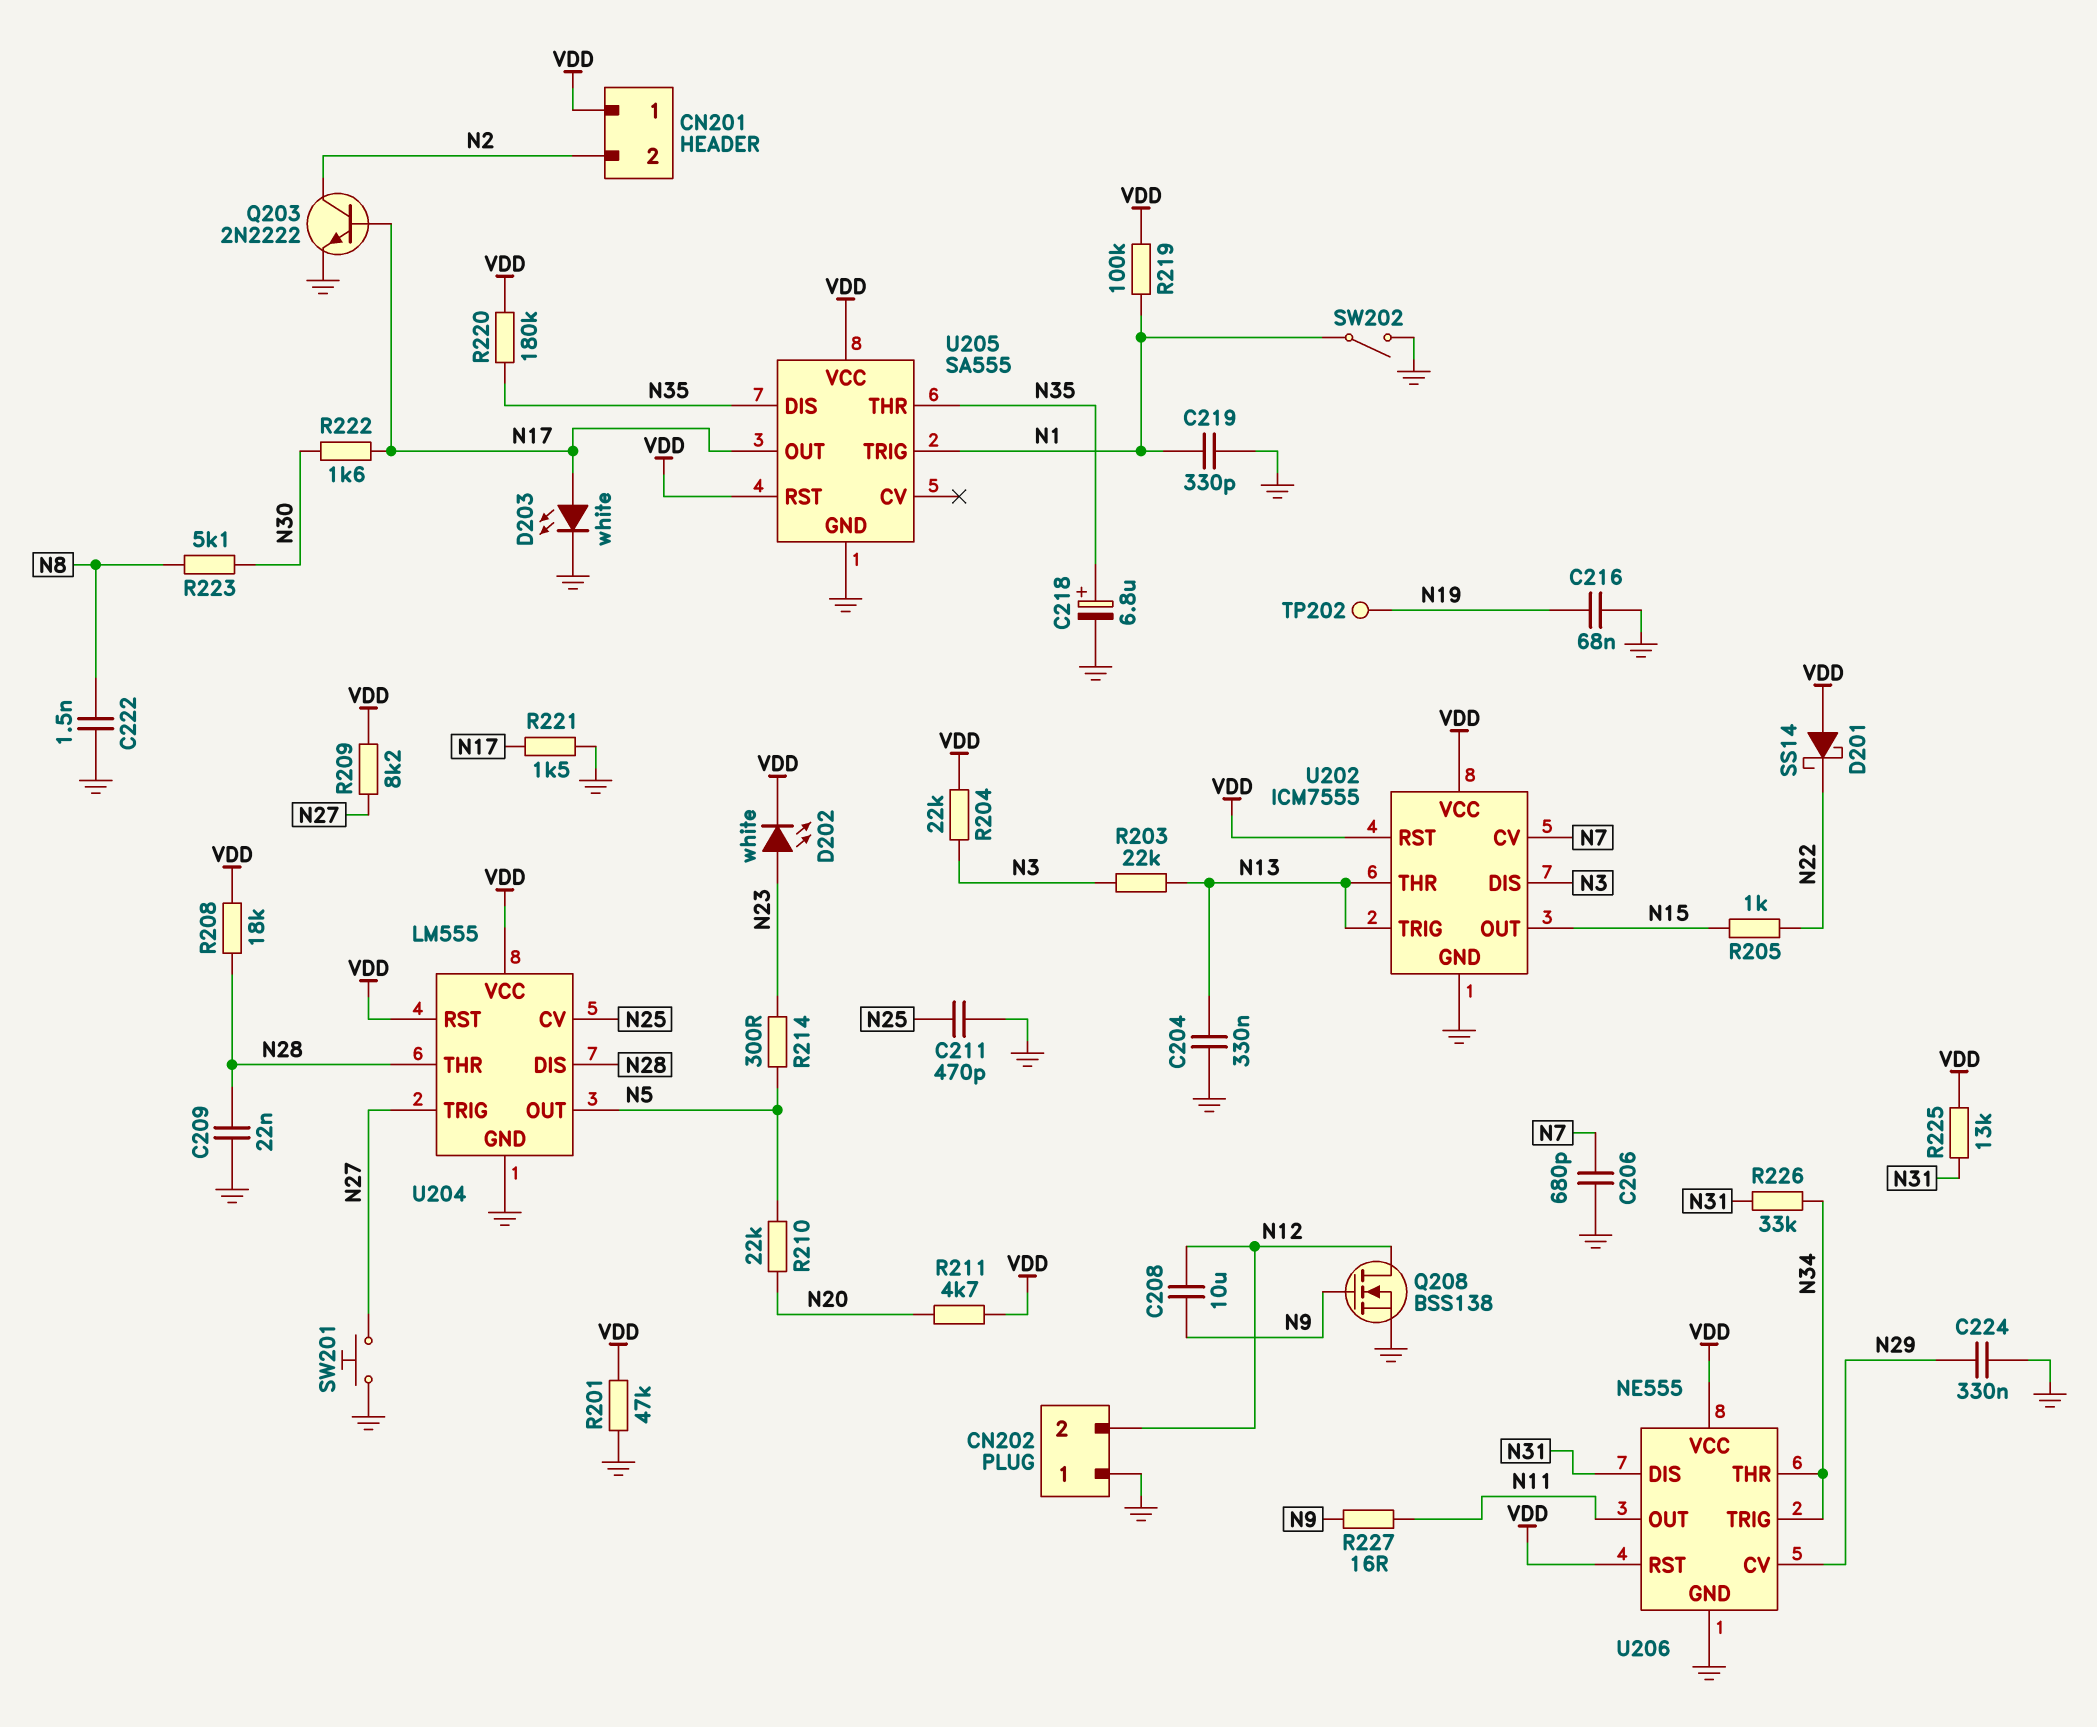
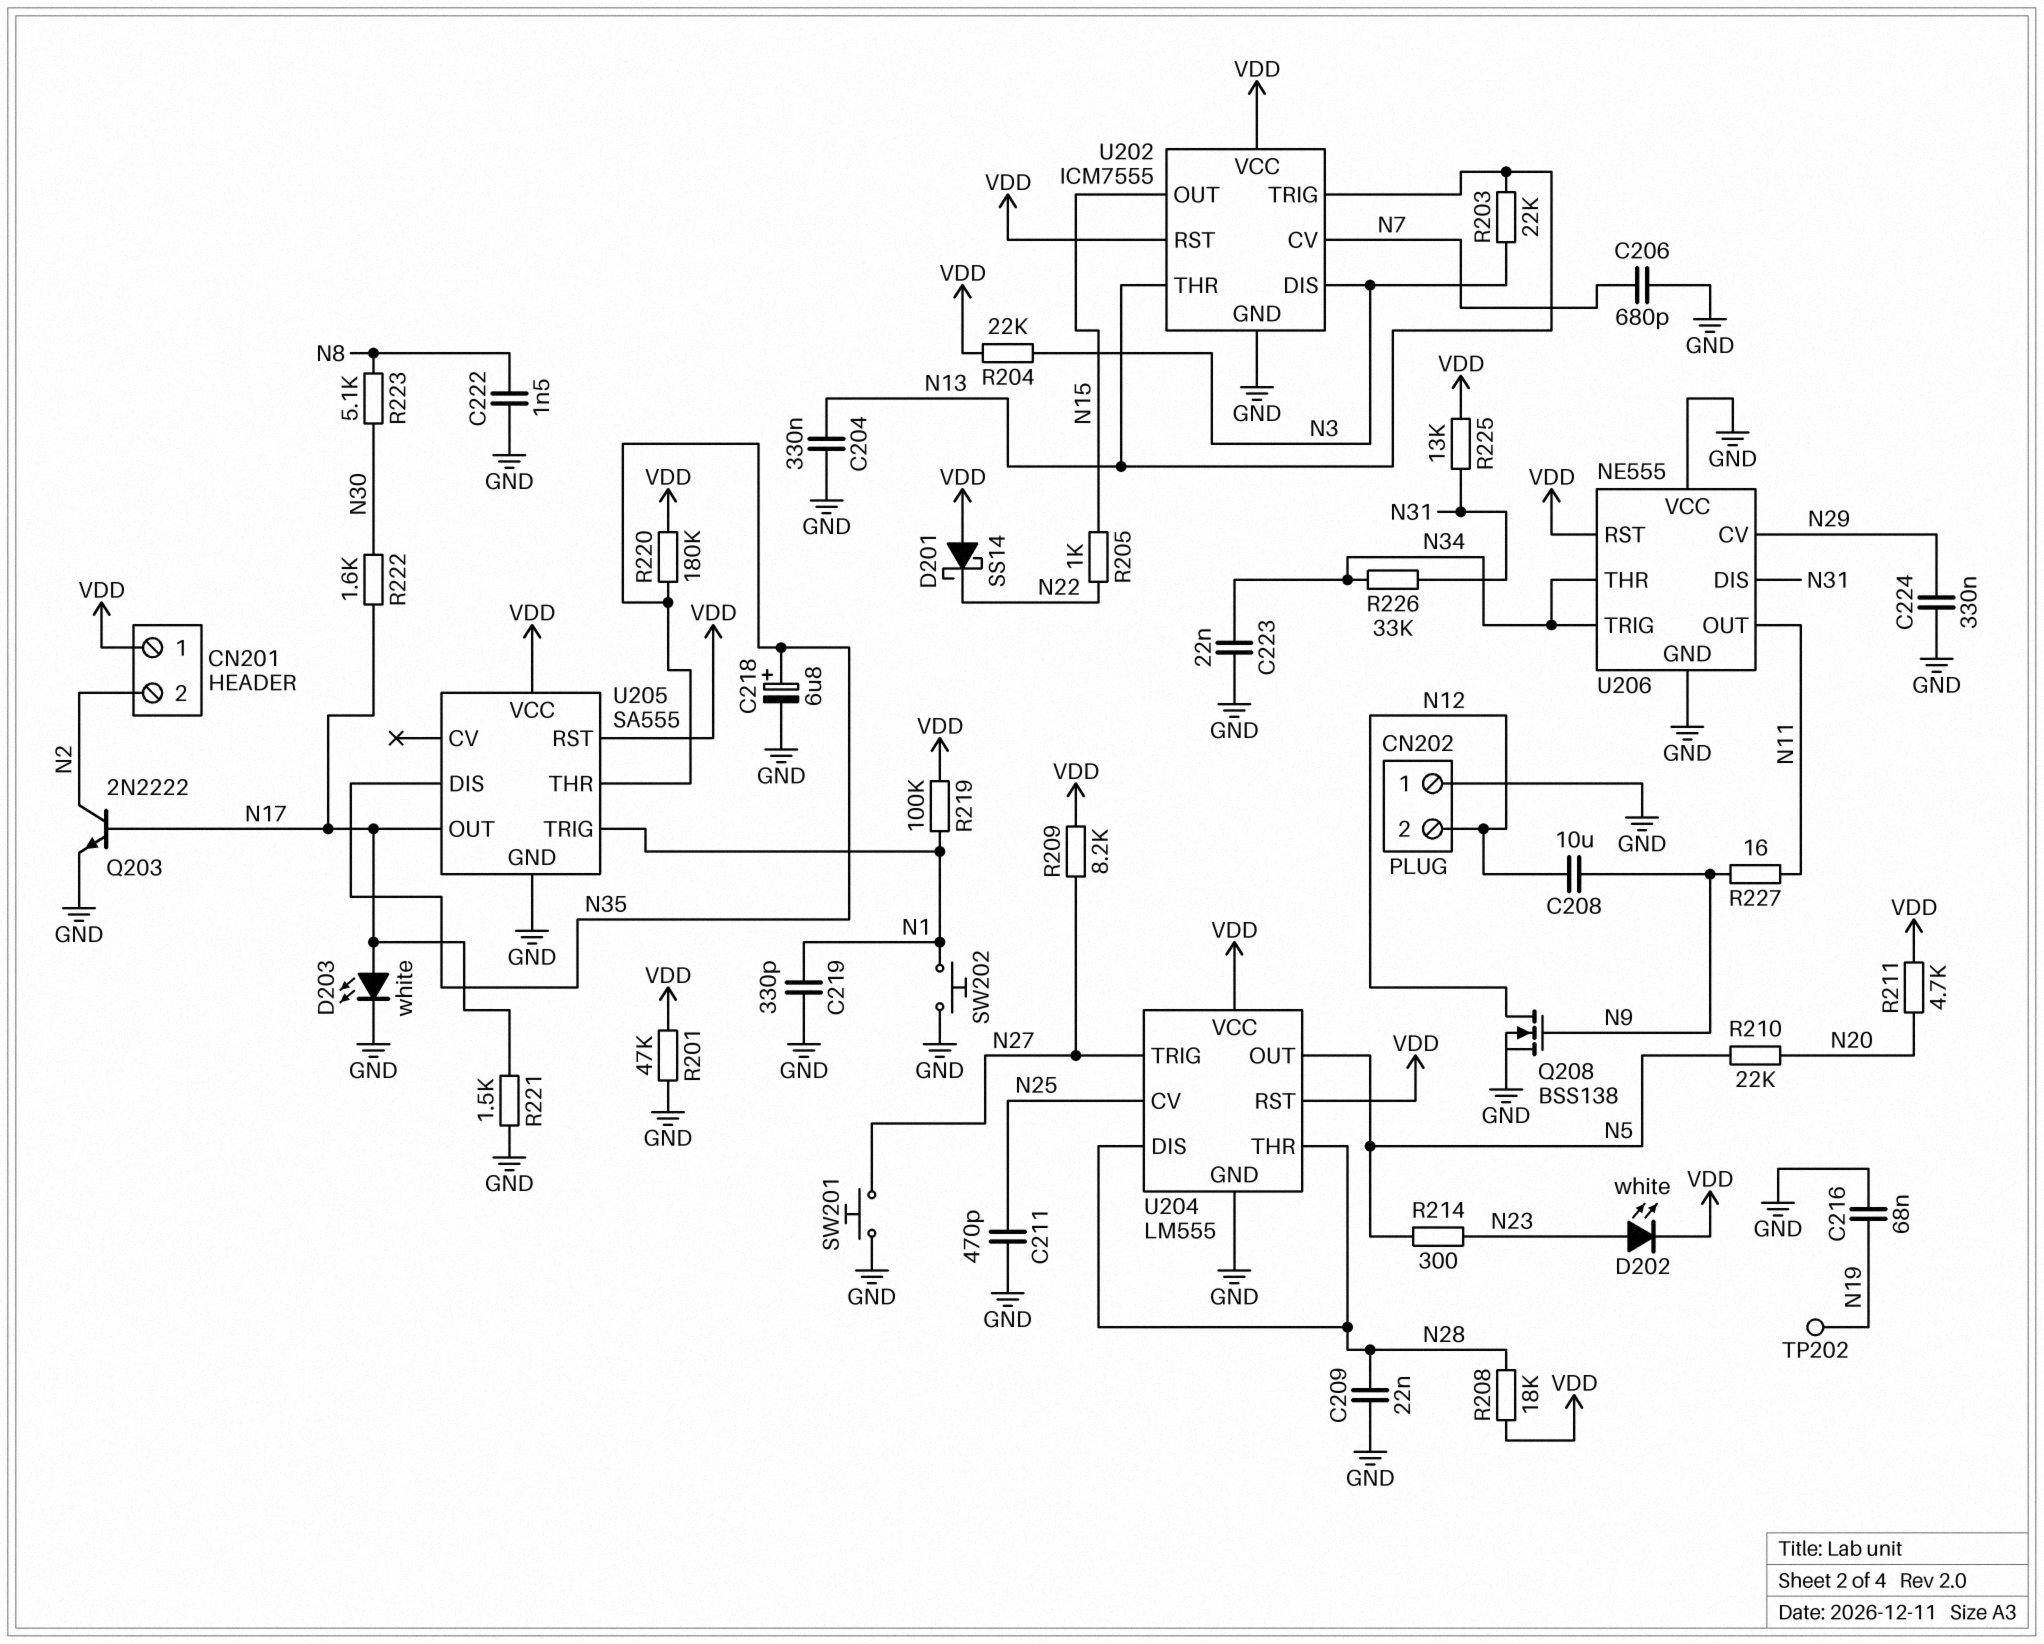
C223: none -> 22nF (GND, N34)
SW202: switch (GND, N1) -> button (GND, N1)
U206 pin VCC: VDD -> GND

